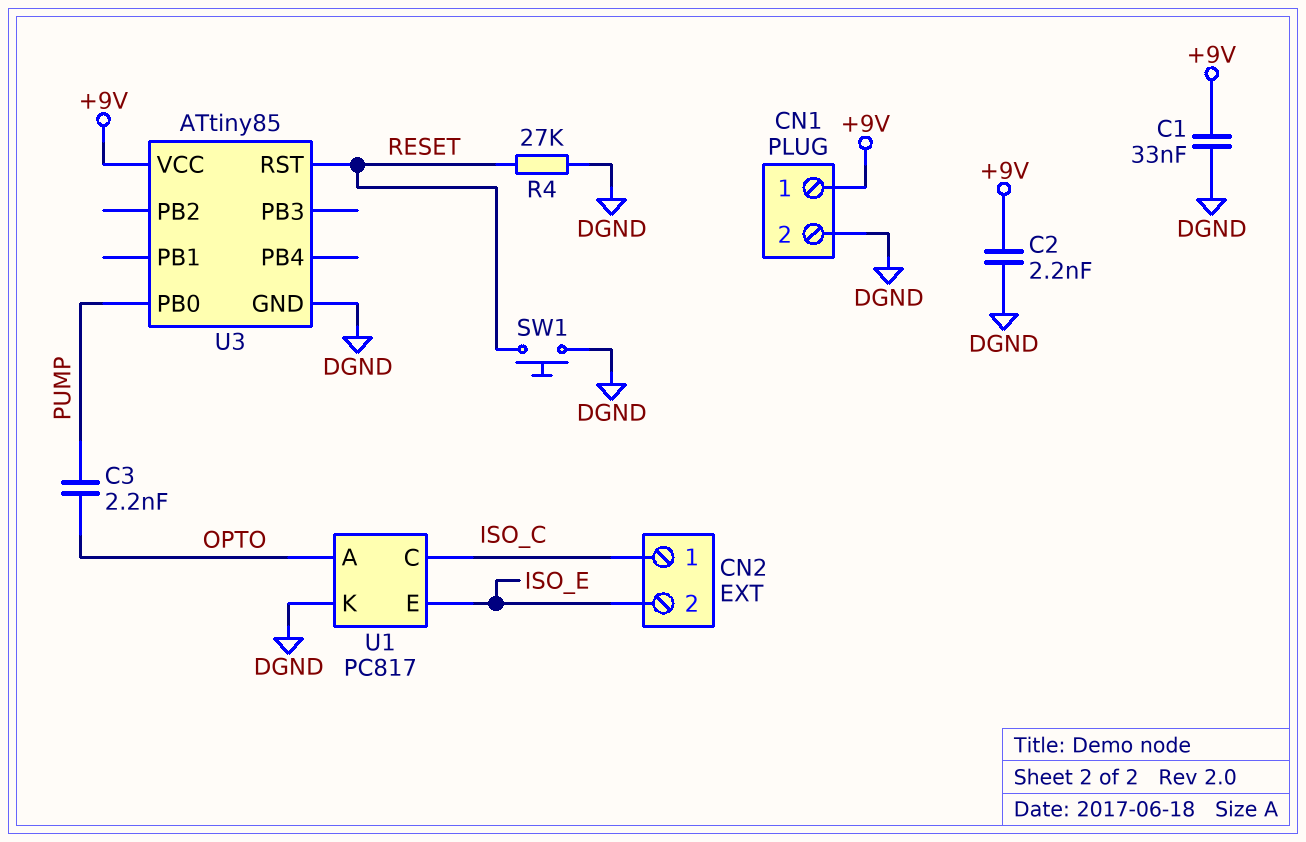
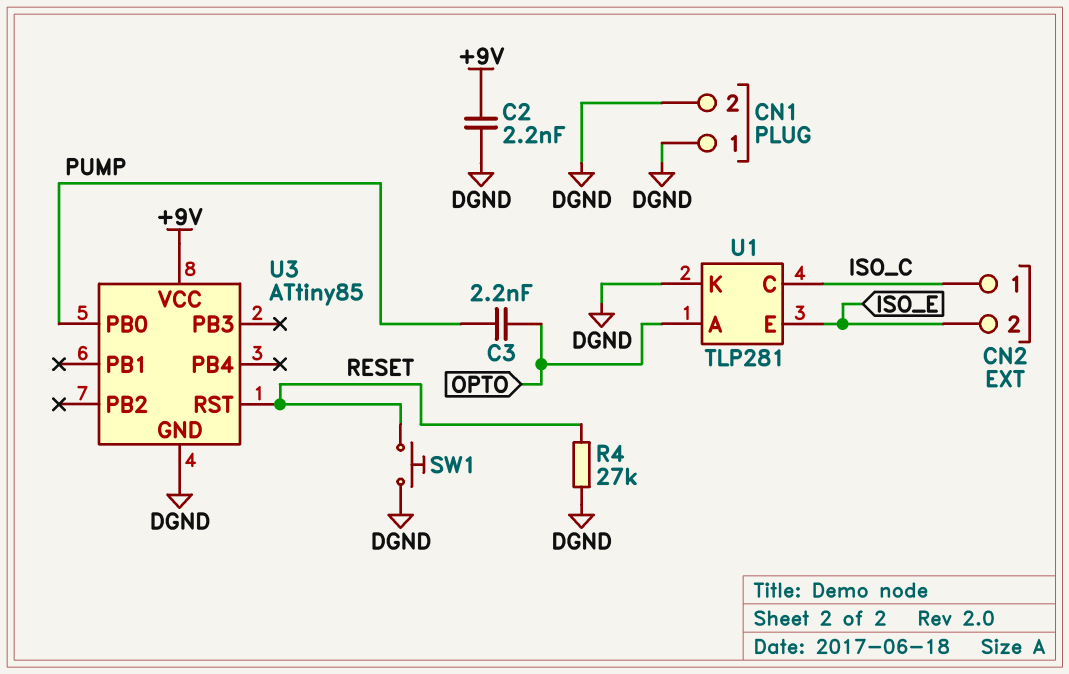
C1: 33nF (+9V, DGND) -> none
CN1 pin 1: +9V -> DGND
U1: PC817 -> TLP281

